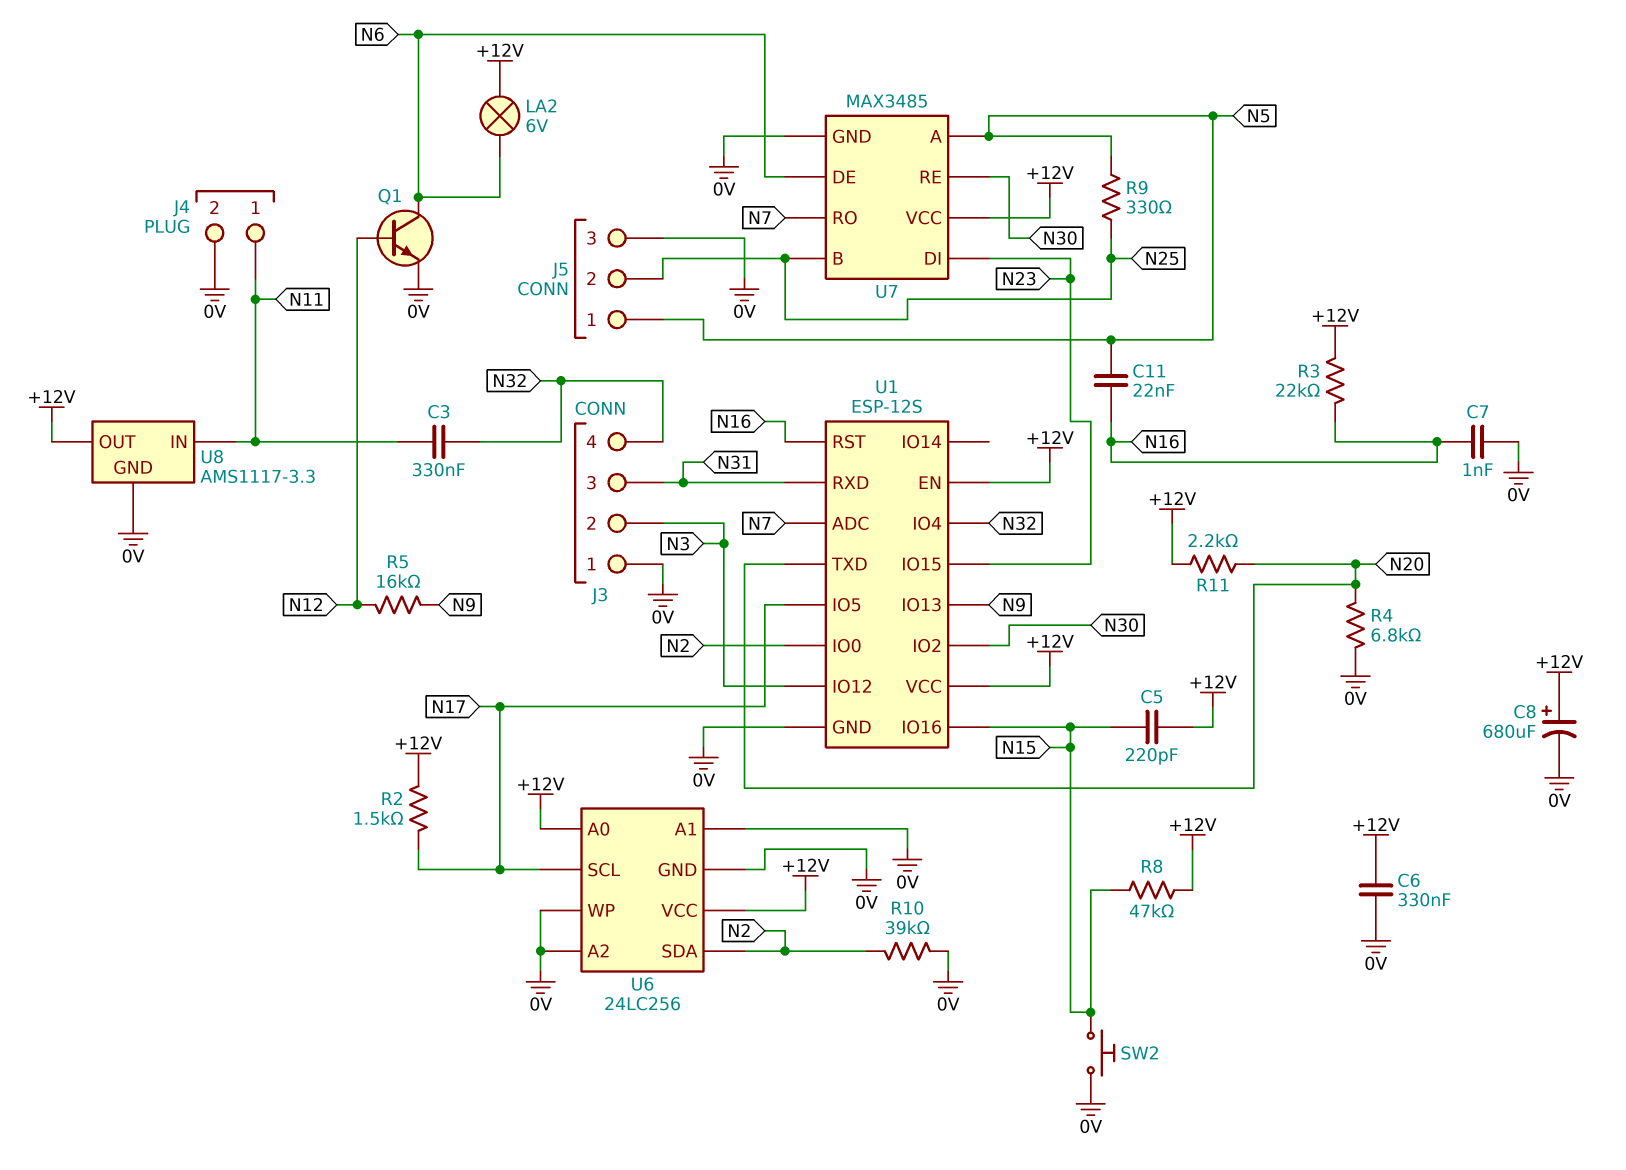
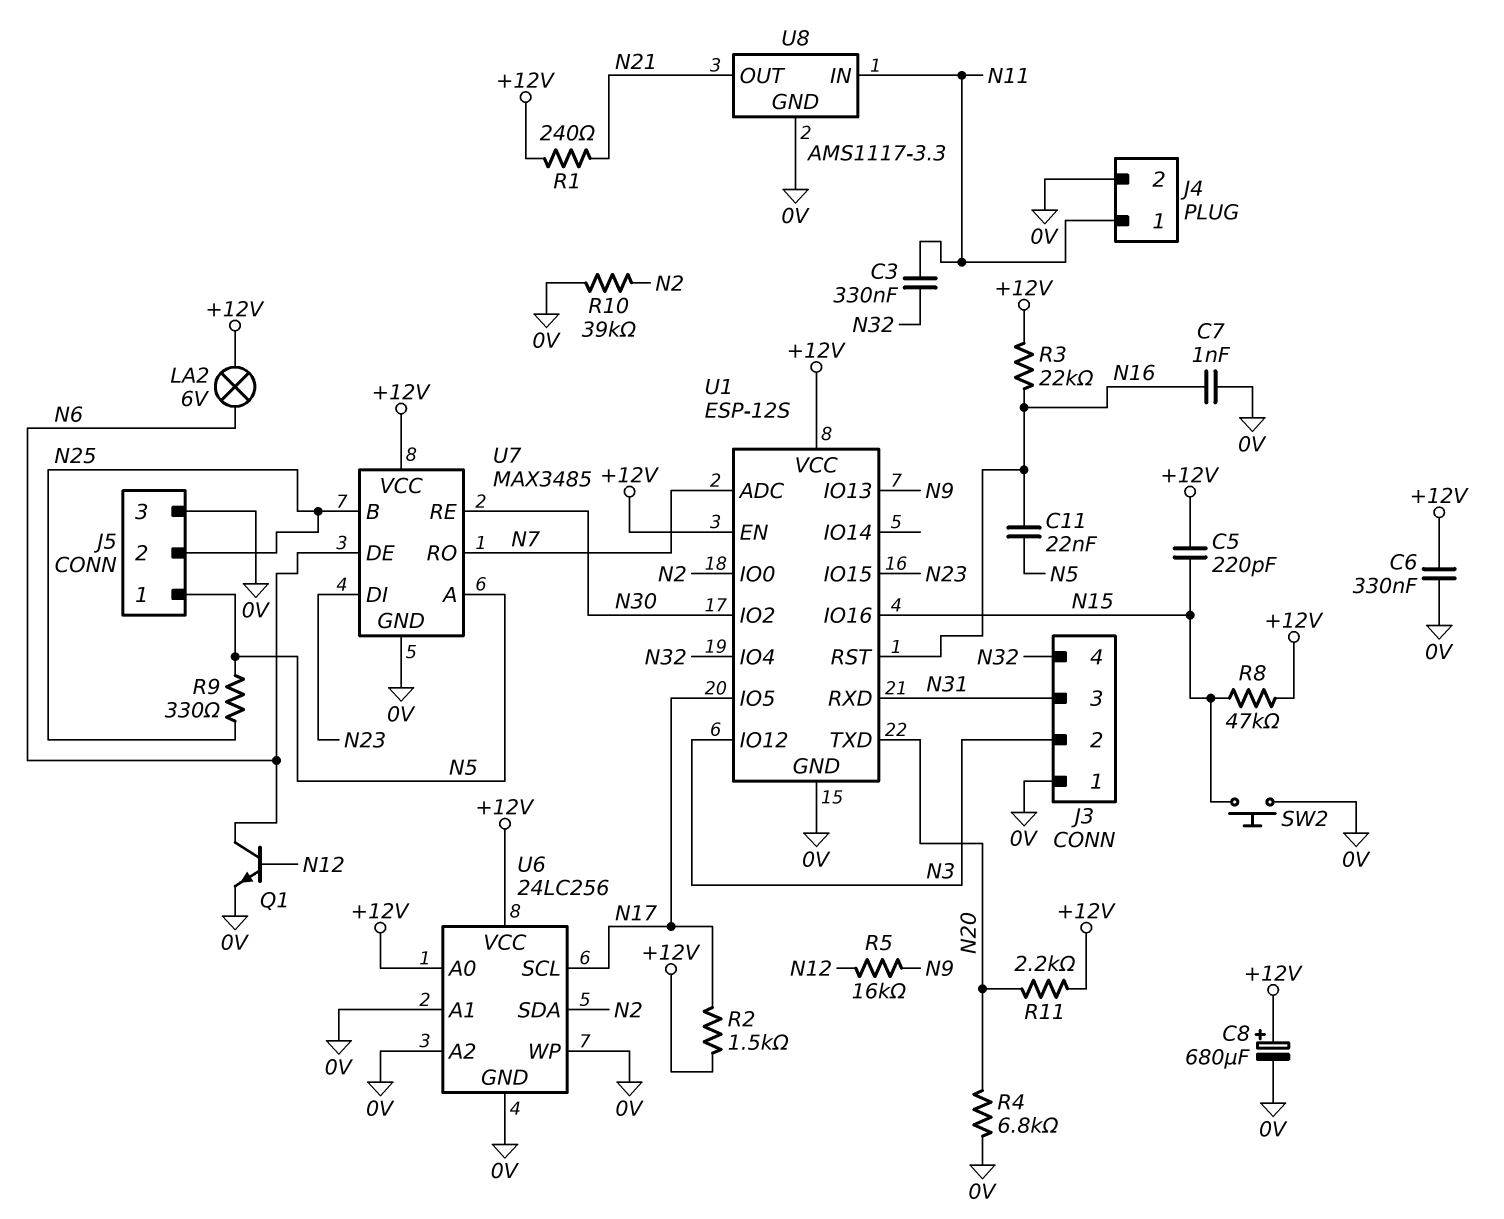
R1: none -> 240 (+12V, N21)
U8 pin OUT: +12V -> N21

